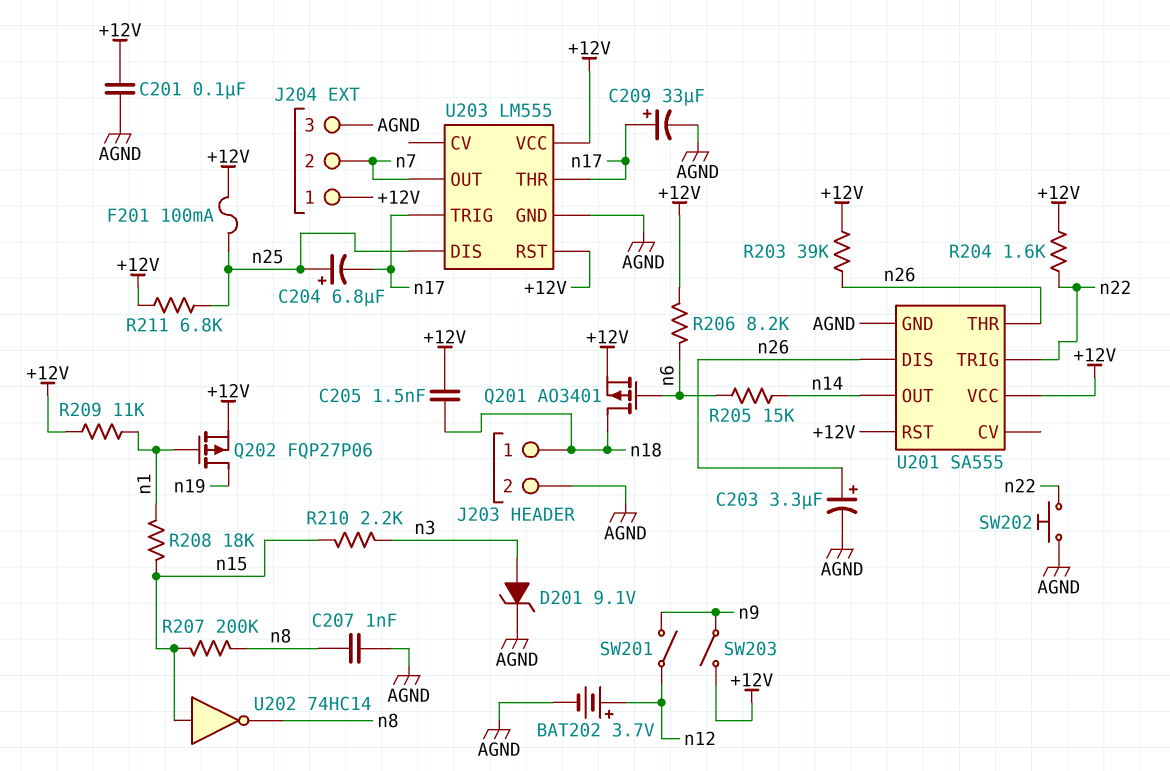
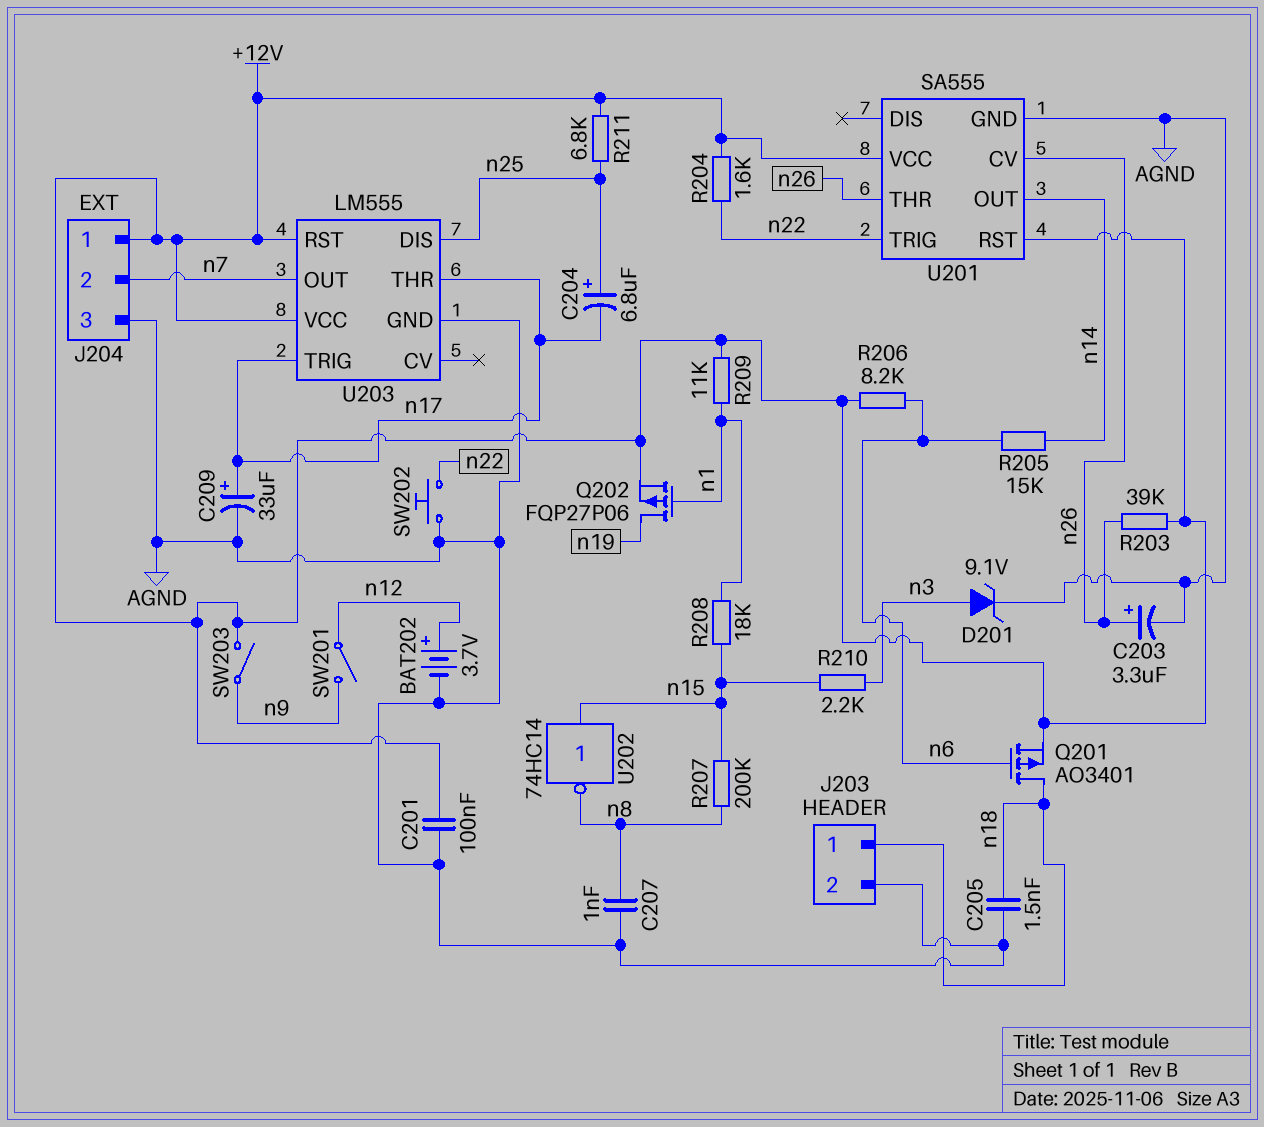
C205: 1.5nF (+12V, n18) -> 1.5nF (AGND, n18)
F201: 100mA (+12V, n25) -> none
U201 pin CV: none -> n26
U201 pin DIS: n26 -> none

